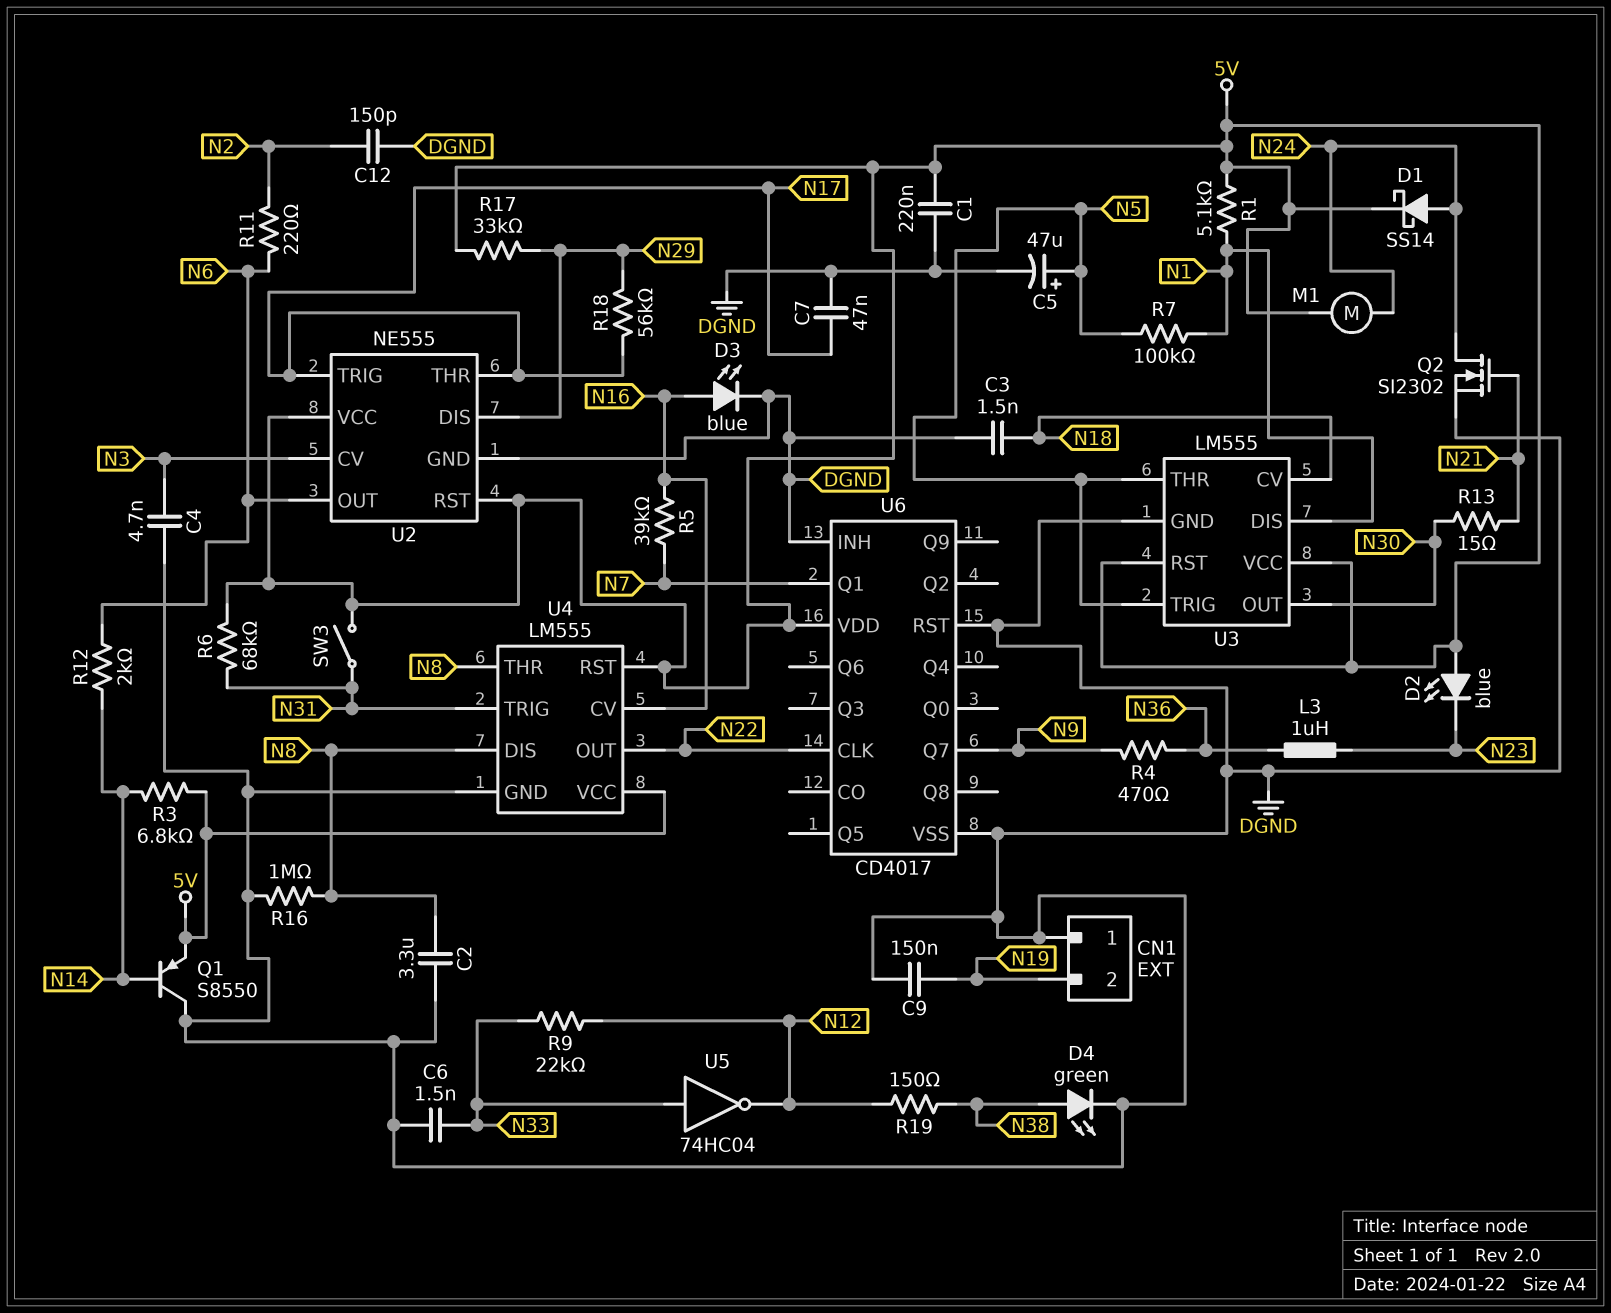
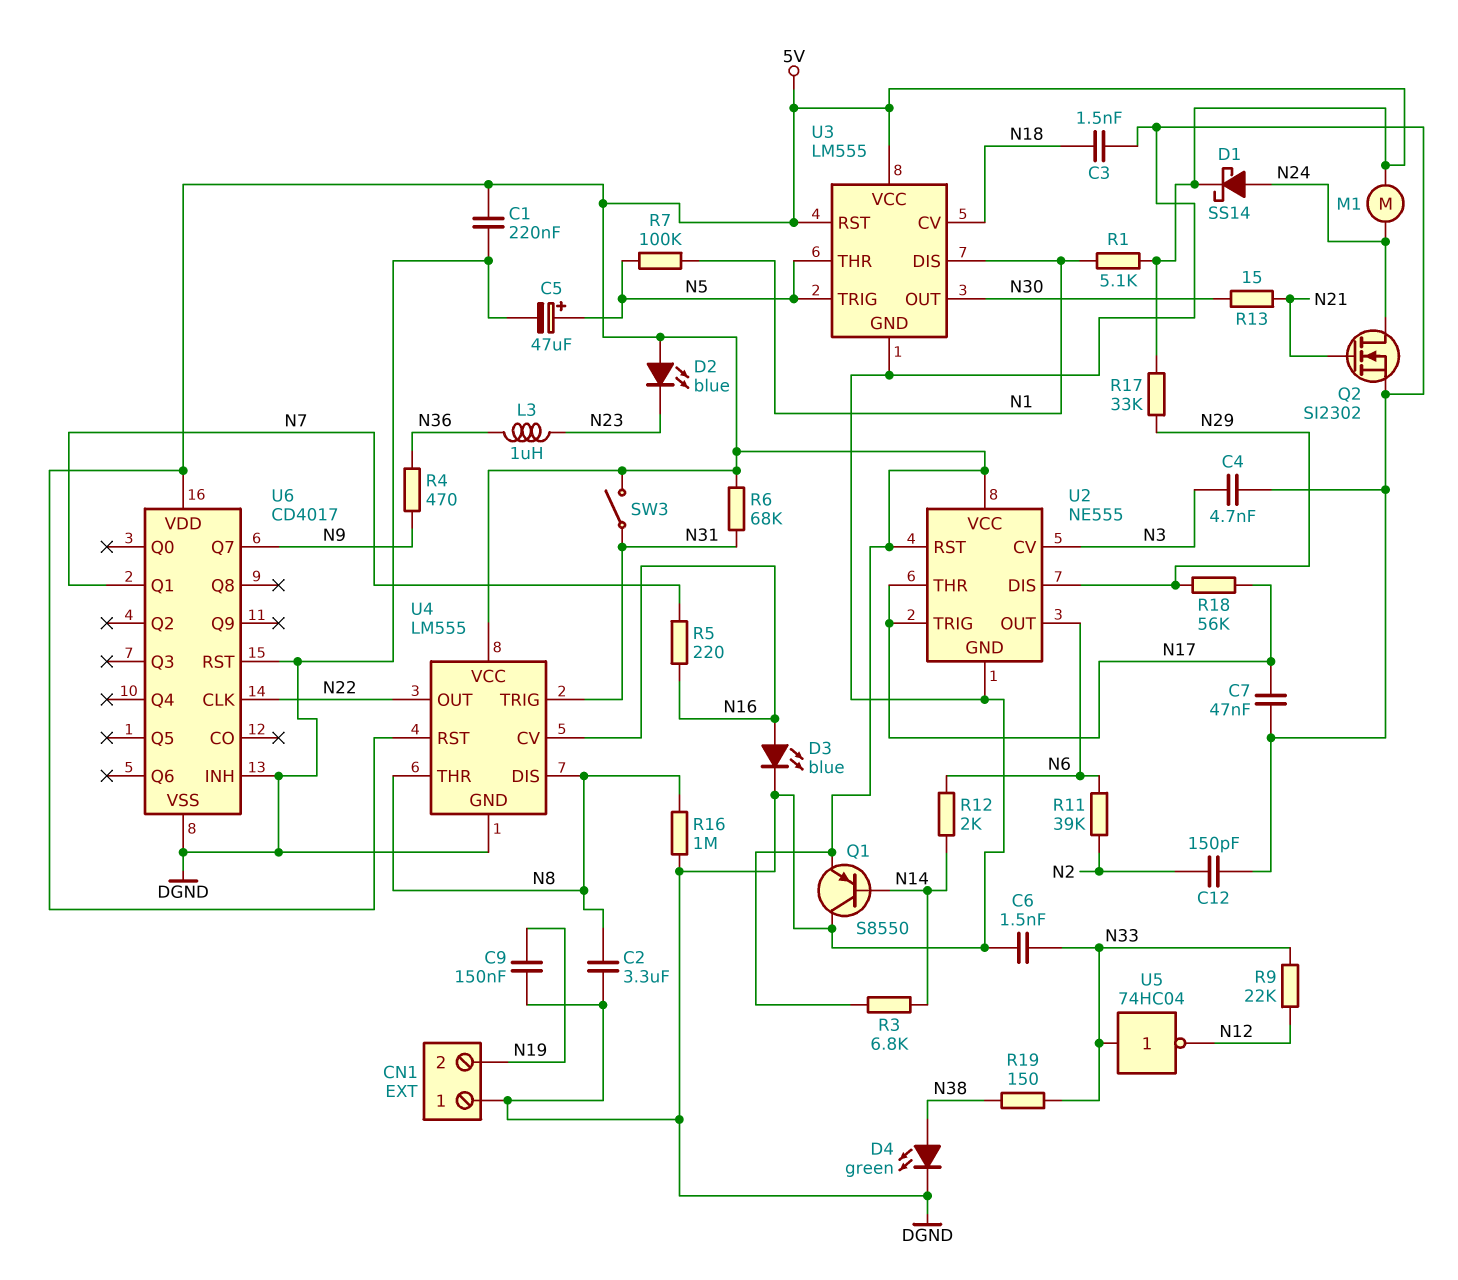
R5: 39k (N7, N16) -> 220 (N7, N16)
R11: 220 (N2, N6) -> 39k (N2, N6)
R19: 150 (N12, N38) -> 150 (N33, N38)

